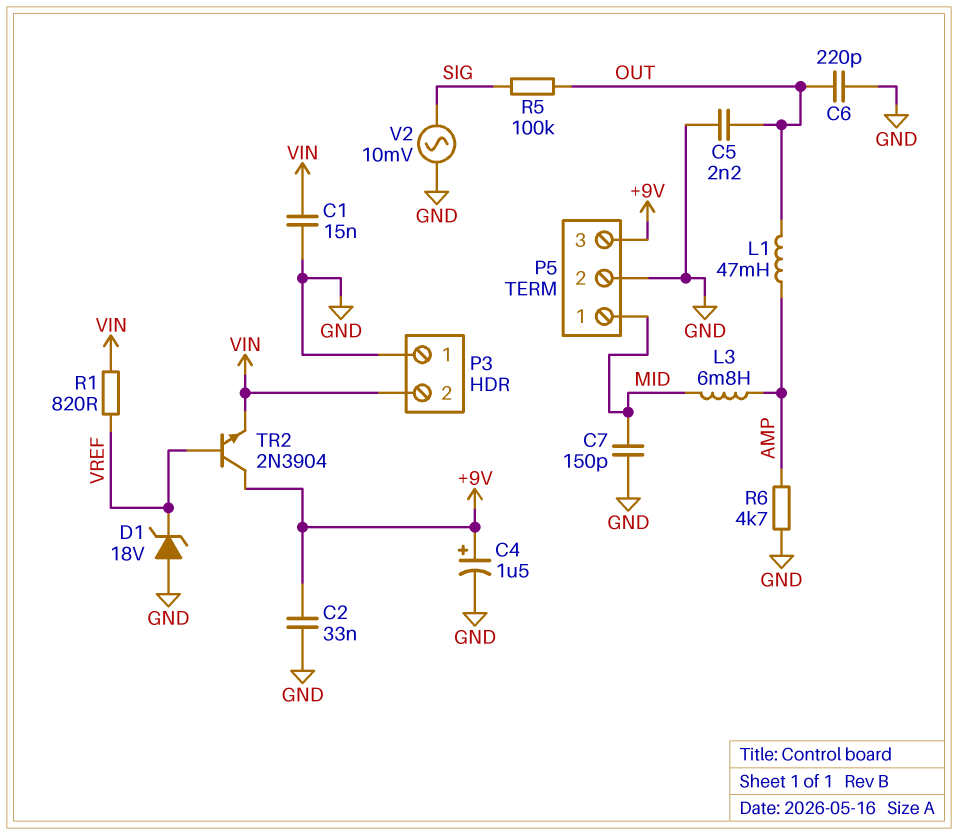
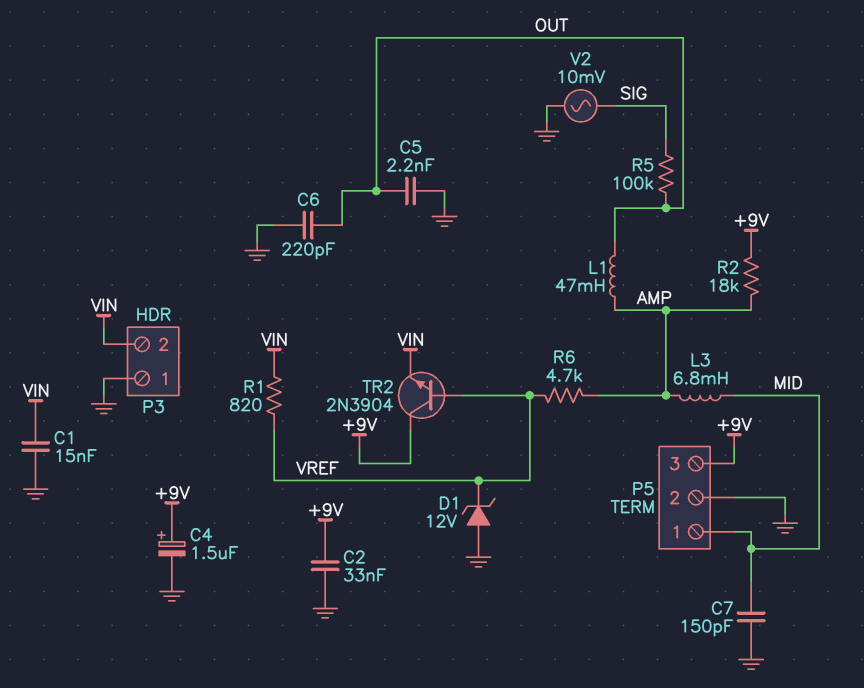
D1: zener 18V (A GND, K VREF) -> zener 12V (A GND, K VREF)
R2: none -> 18k (+9V, AMP)
R6: 4.7k (AMP, GND) -> 4.7k (AMP, VREF)

